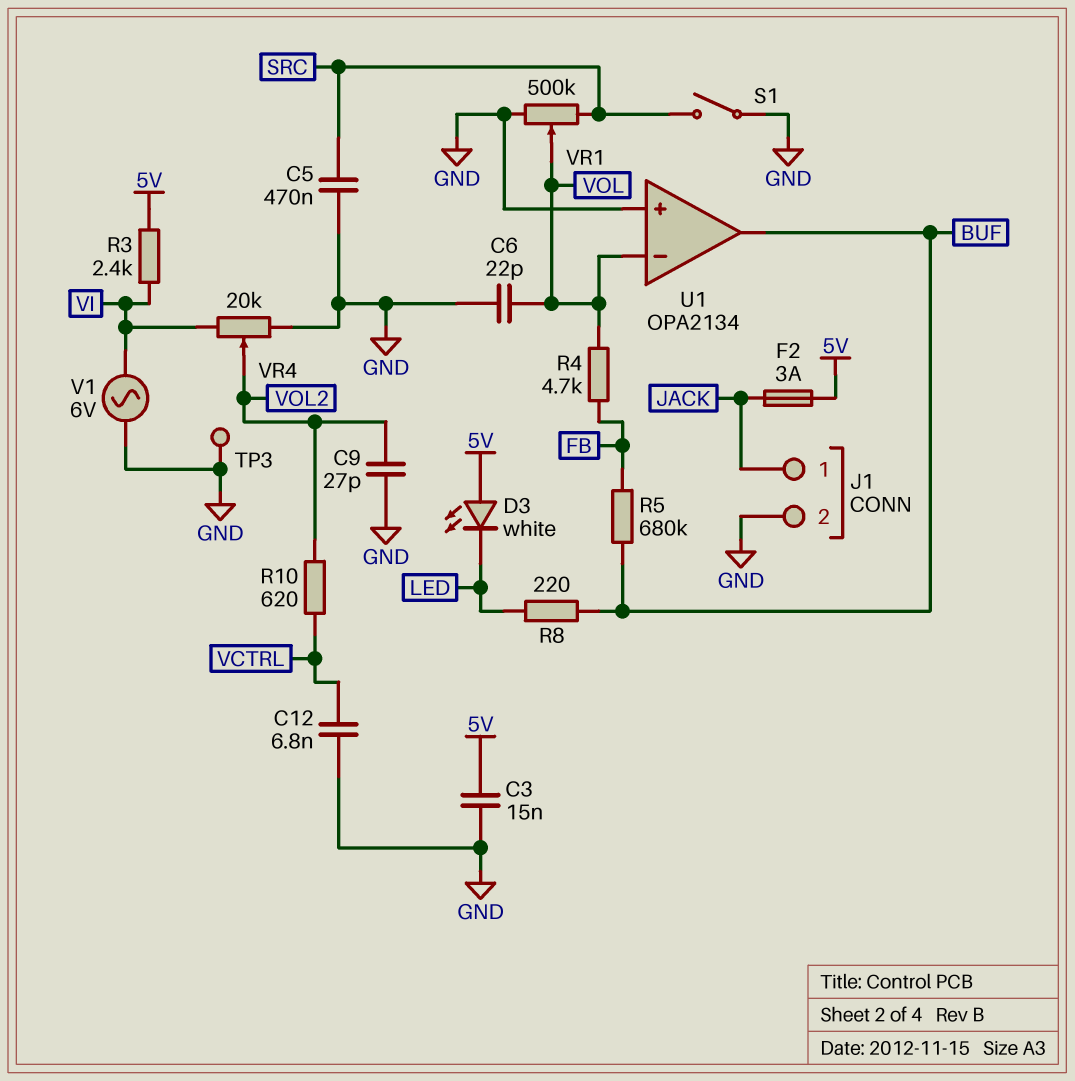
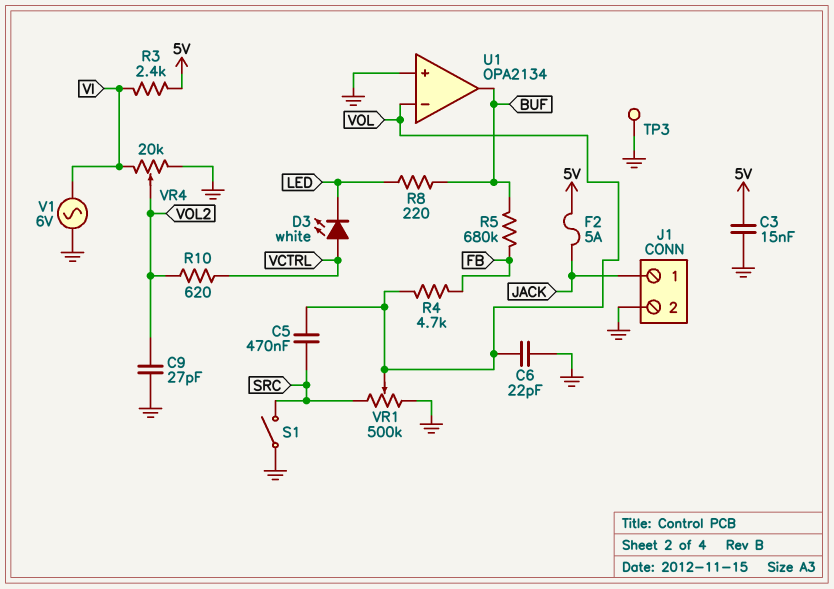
C5: 470nF (GND, SRC) -> 470nF (SRC, VOL)
C12: 6.8nF (GND, VCTRL) -> none
D3: LED white (A 5V, K LED) -> LED white (A VCTRL, K LED)
F2: 3A (5V, JACK) -> 5A (5V, JACK)

